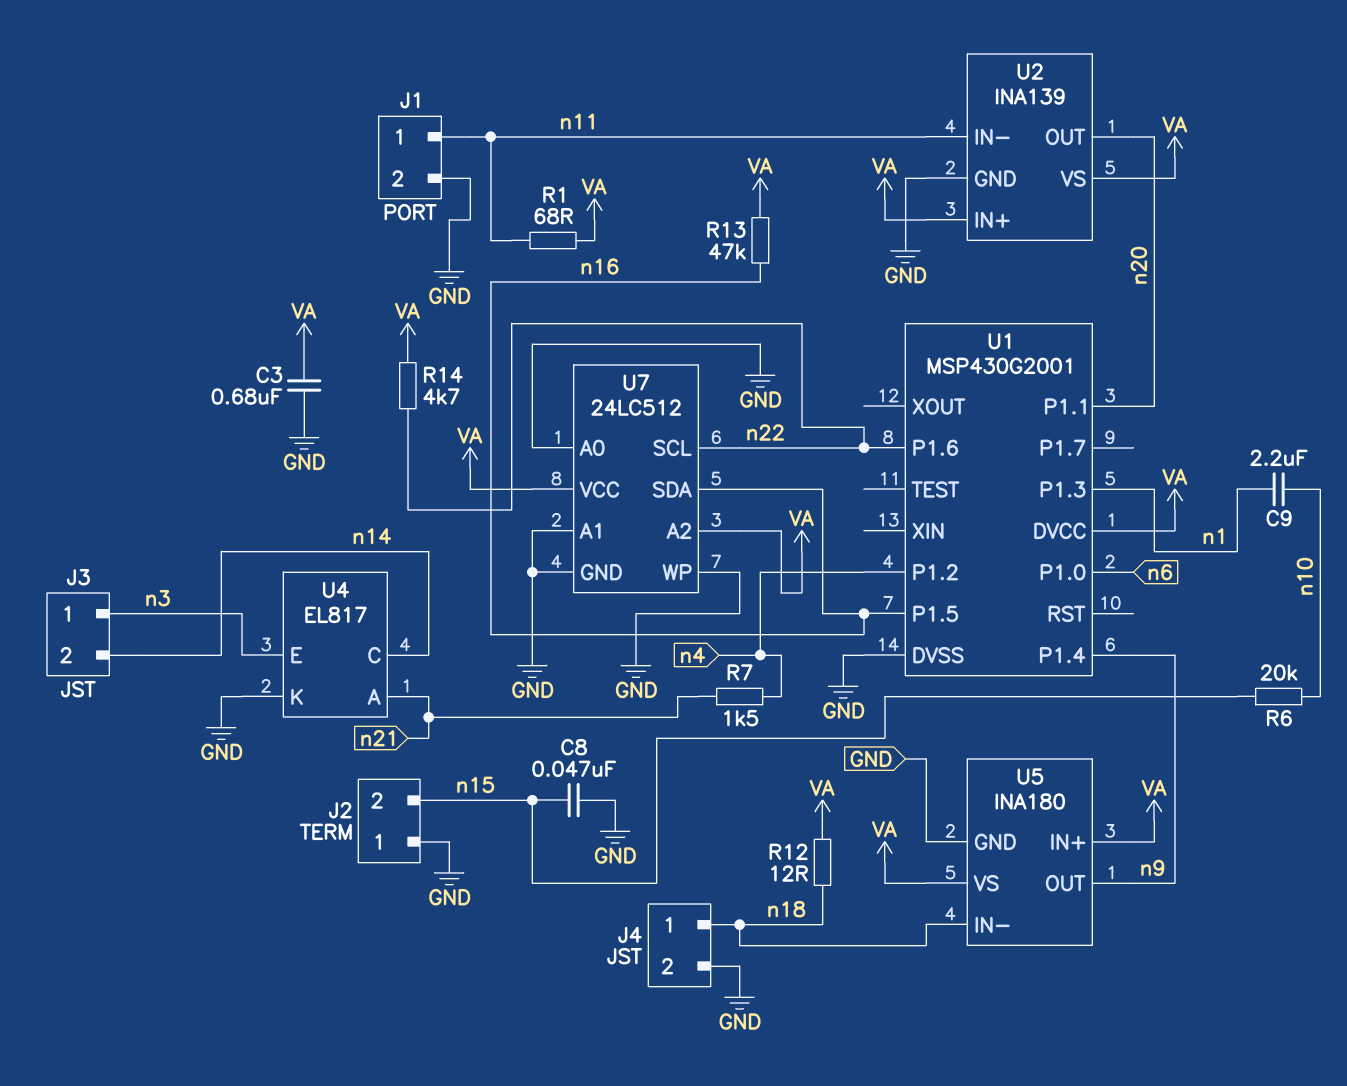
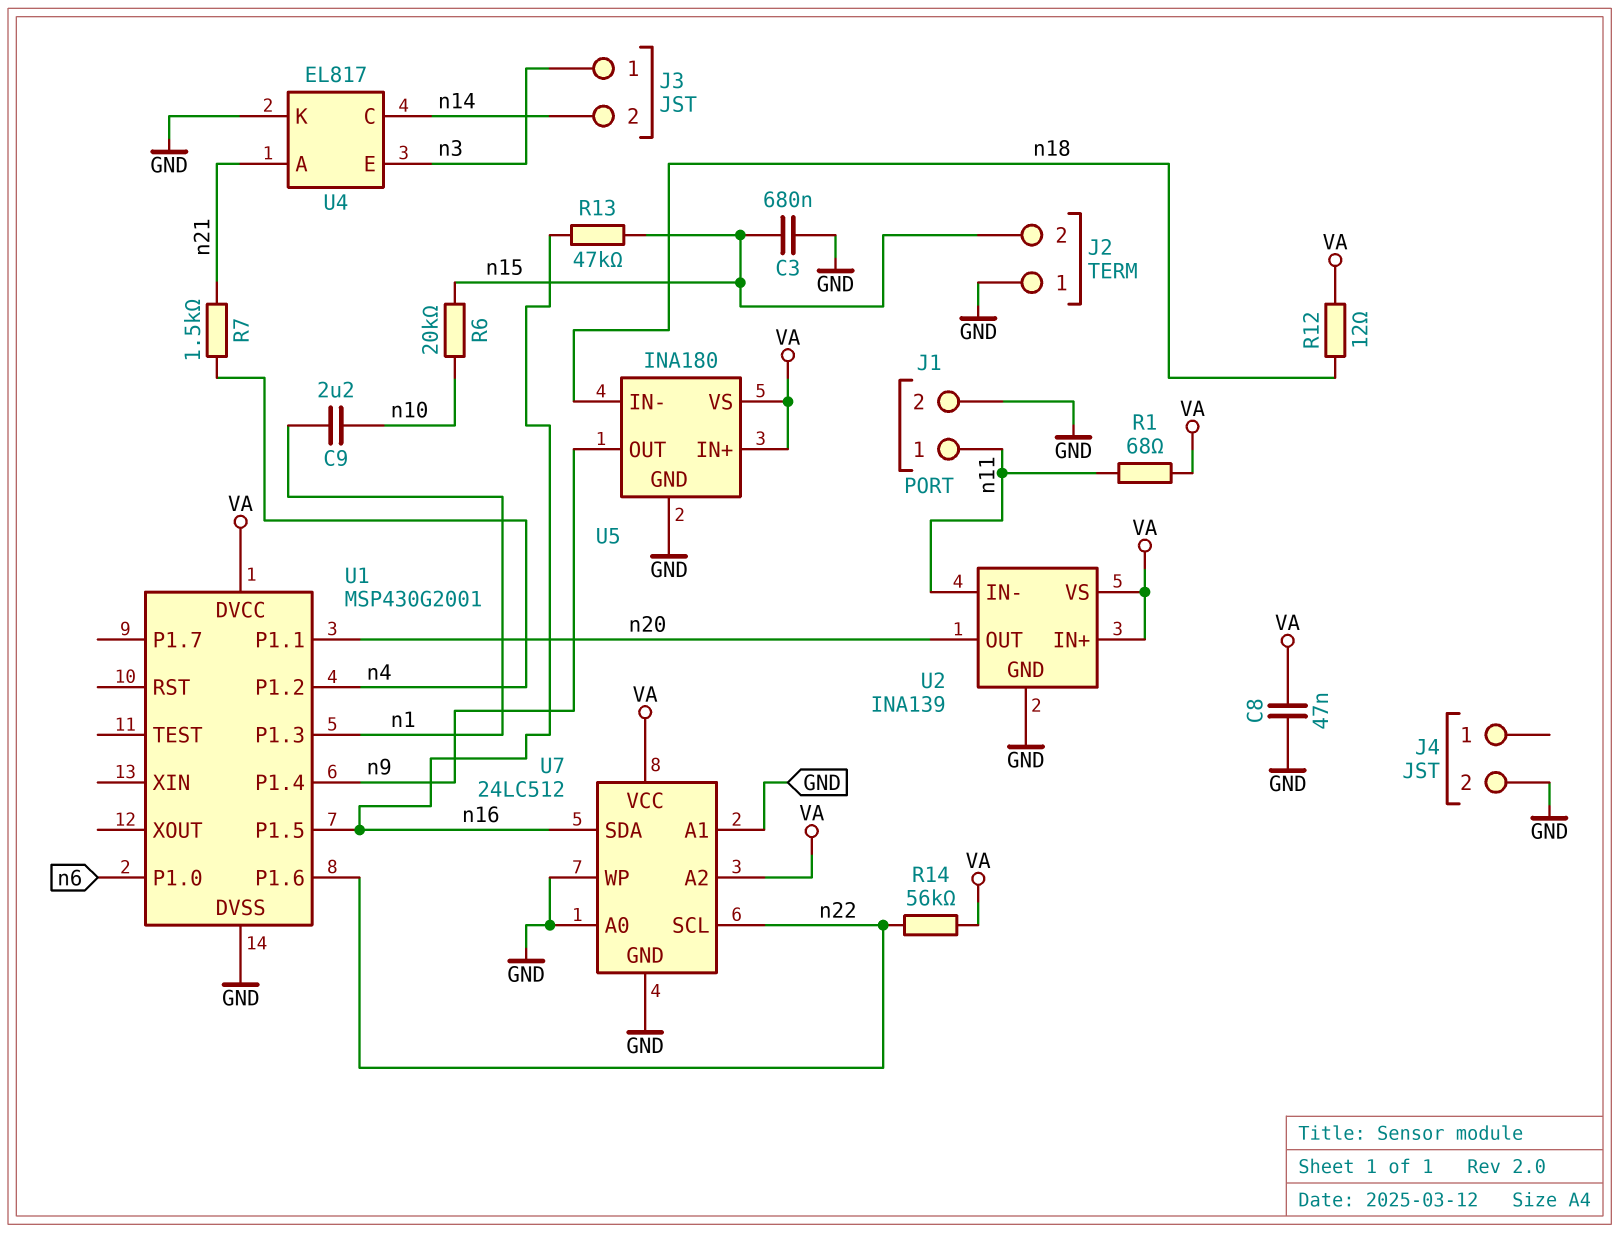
C3: 680nF (GND, VA) -> 680nF (GND, n15)
C8: 47nF (GND, n15) -> 47nF (GND, VA)
J4 pin 1: n18 -> none
R13: 47k (VA, n16) -> 47k (n15, n16)
R14: 4.7k (VA, n22) -> 56k (VA, n22)

